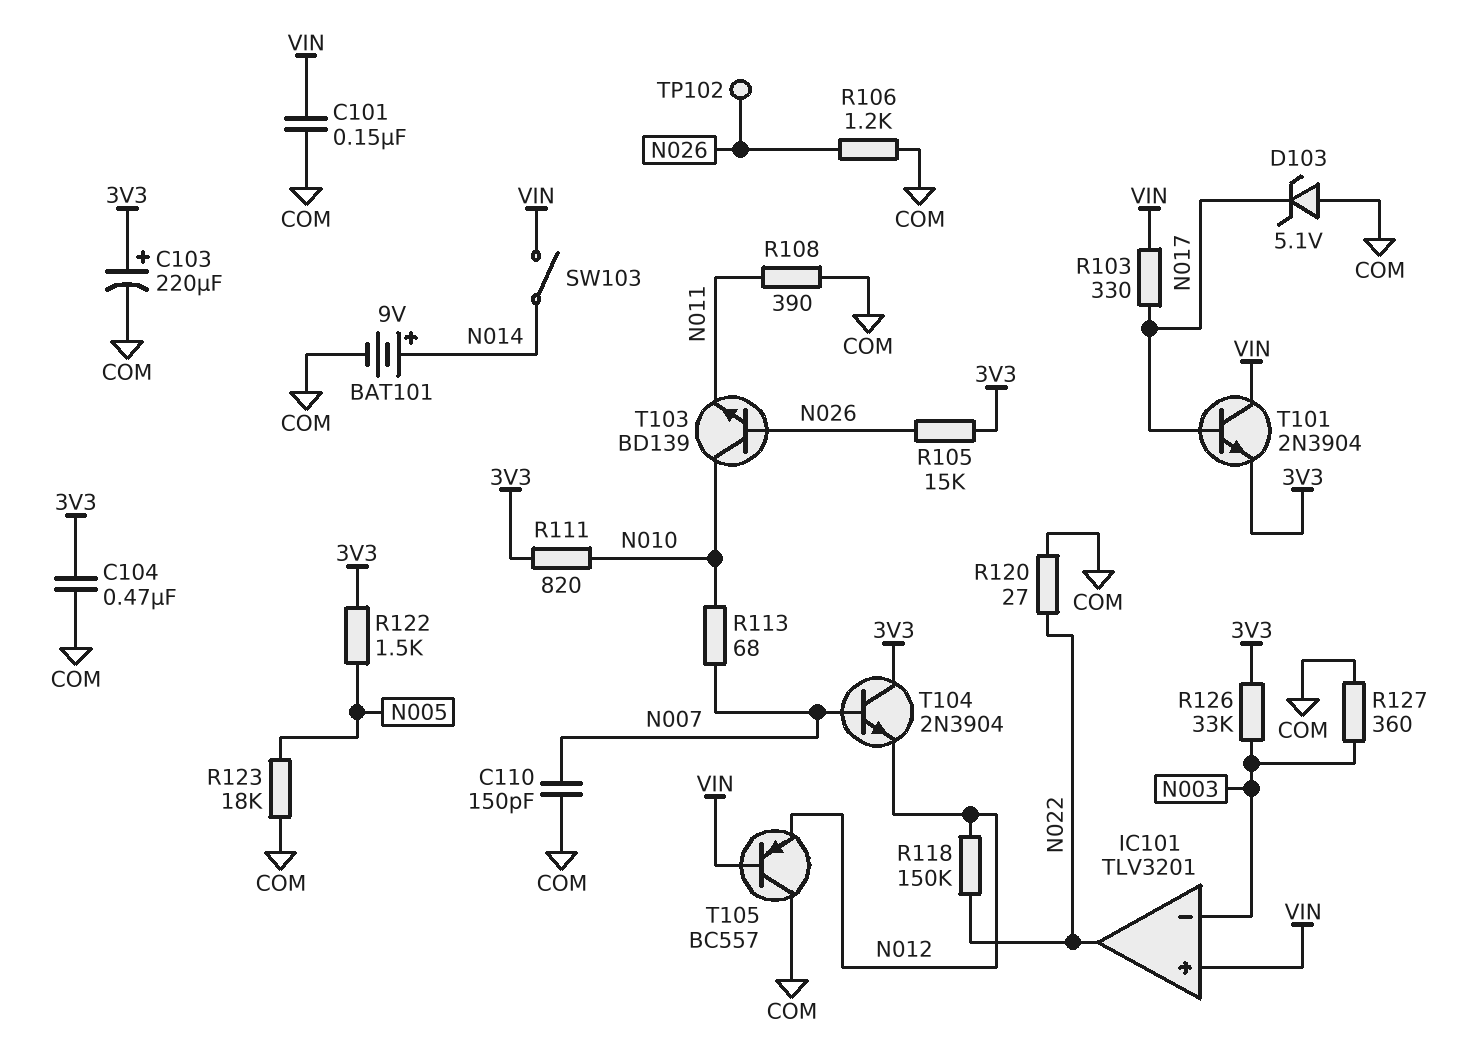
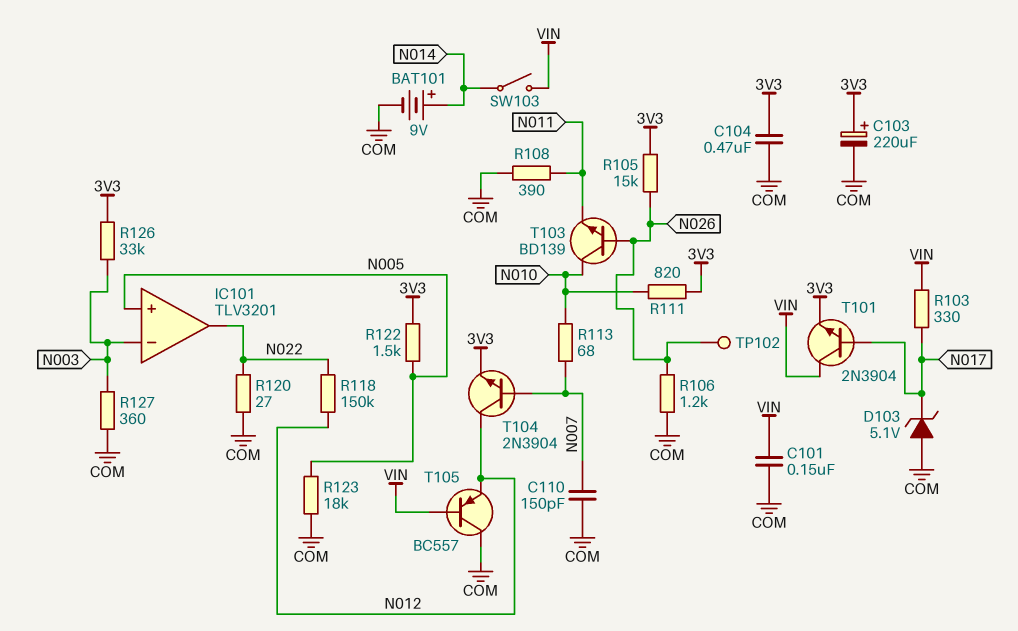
IC101 pin in+: VIN -> N005
T104: NPN 2N3904 (B N007, C 3V3, E N012) -> NPN 2N3904 (B N007, C N012, E 3V3)

